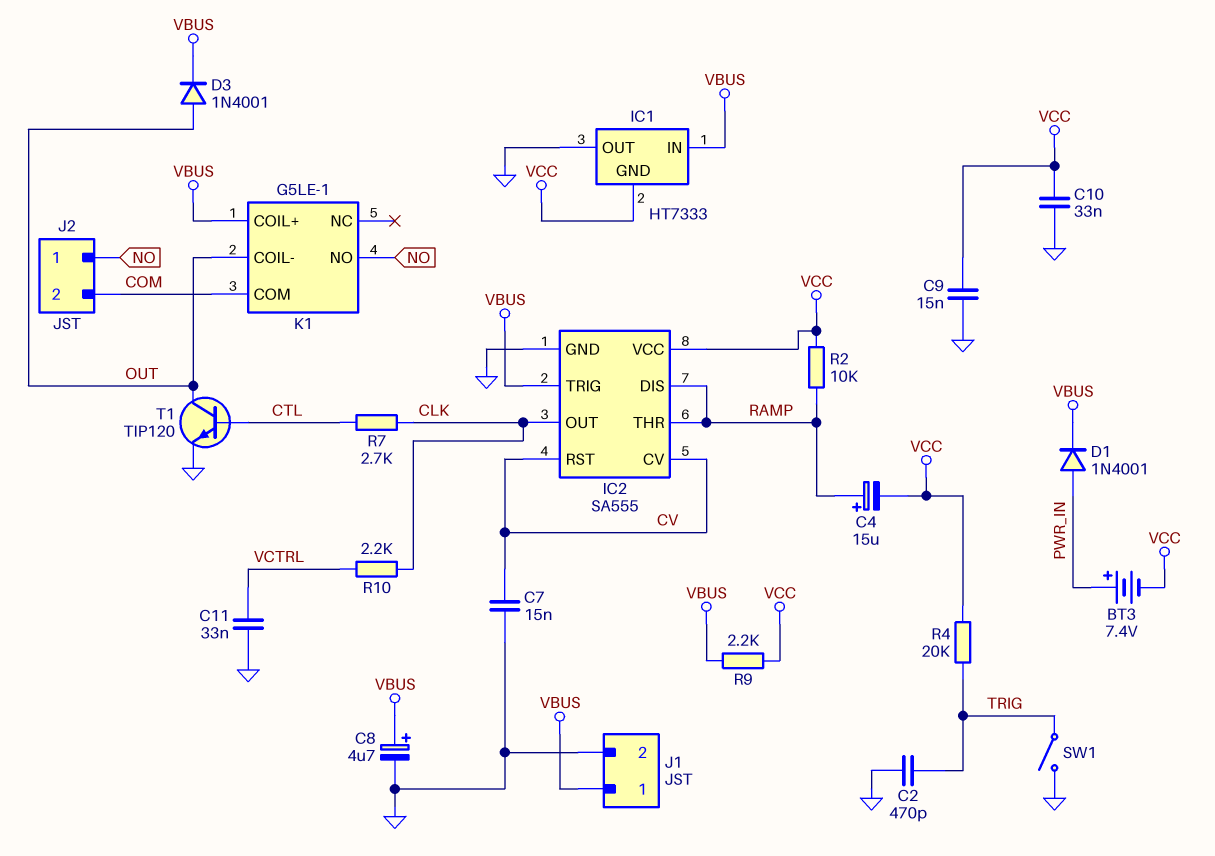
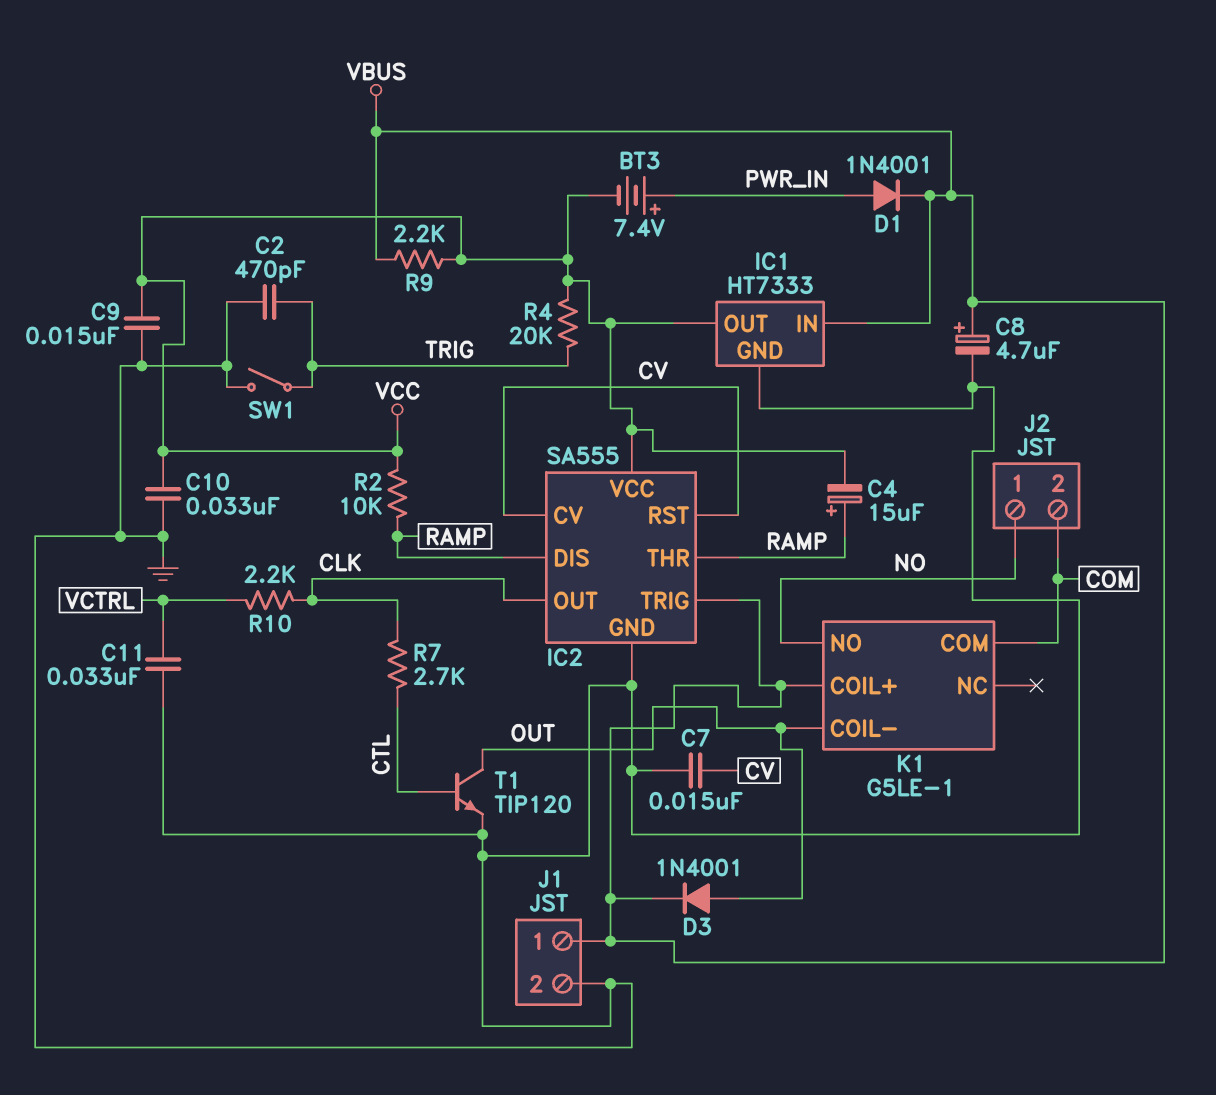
IC1 pin GND: VCC -> GND
IC1 pin OUT: GND -> VCC

